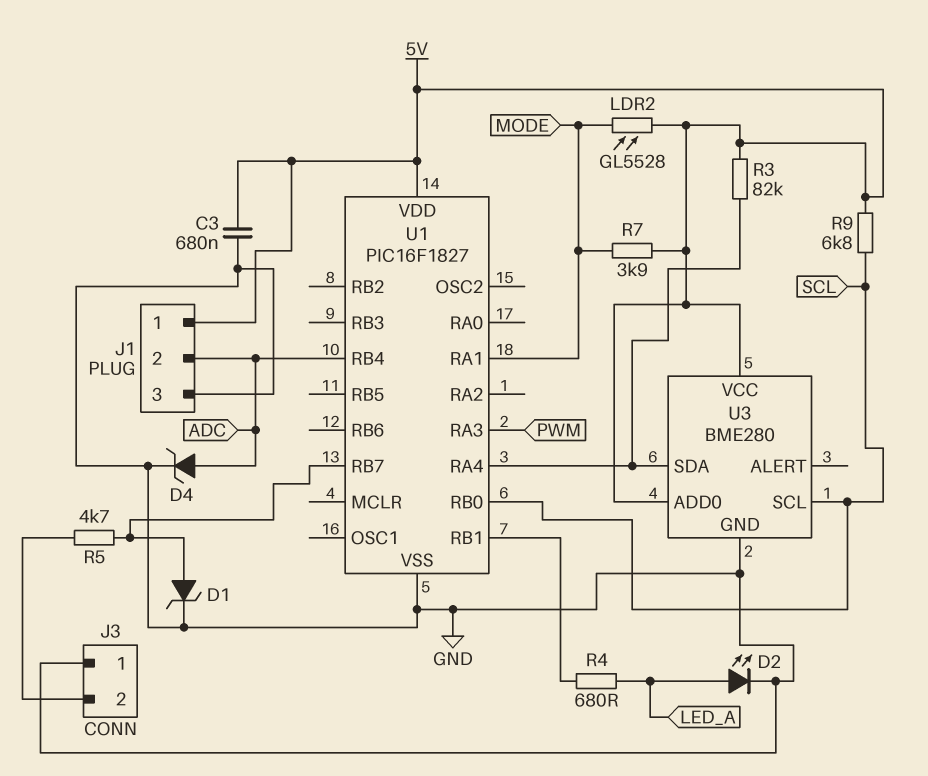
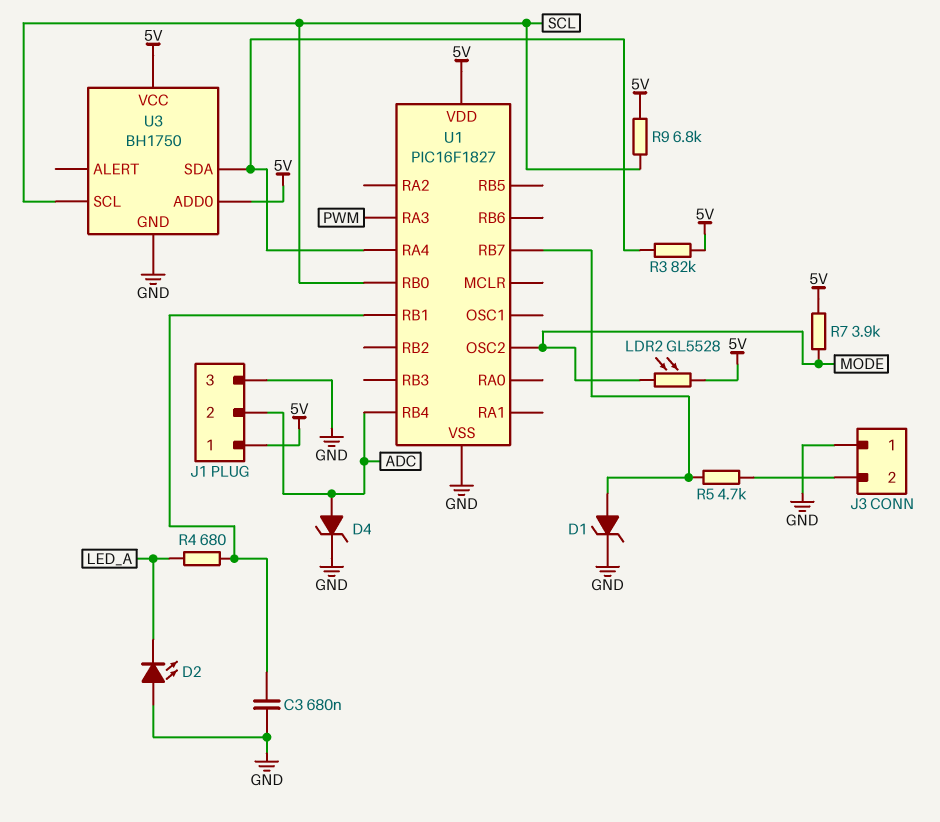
C3: 680nF (5V, GND) -> 680nF (GND, U1/RB1)
D2: LED (A LED_A, K GND) -> LED (A GND, K LED_A)
U1 pin OSC2: none -> MODE
U1 pin RA1: MODE -> none
U3: BME280 -> BH1750

